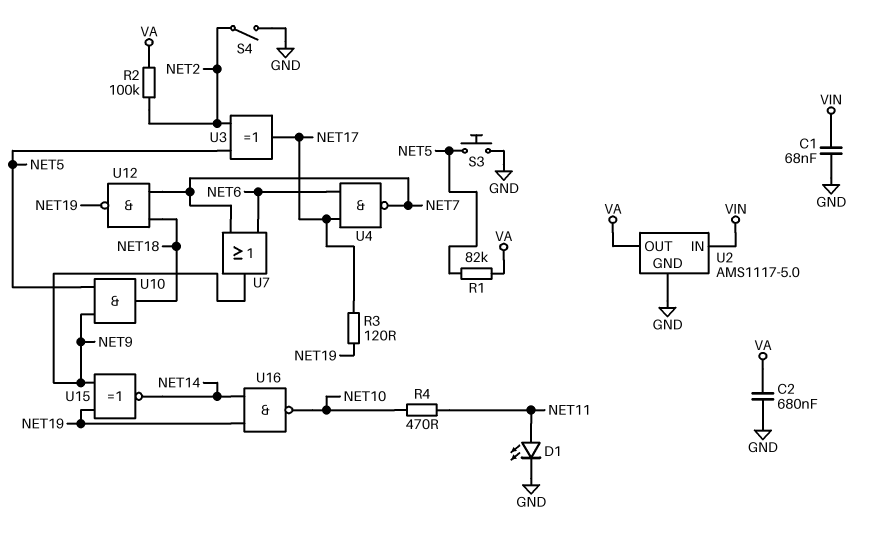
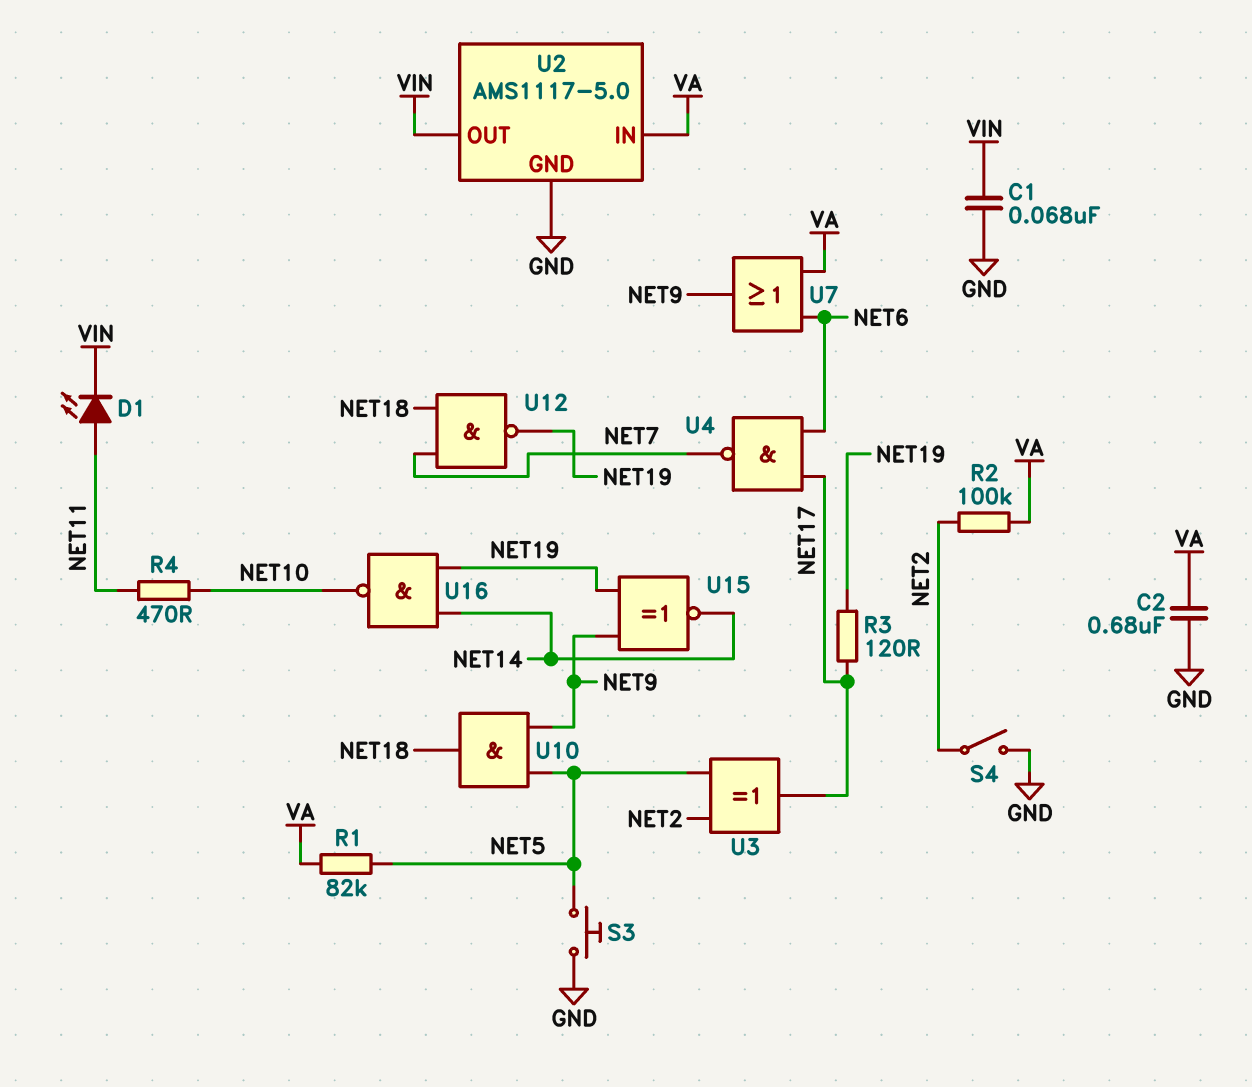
D1: LED (A NET11, K GND) -> LED (A NET11, K VIN)
U2 pin IN: VIN -> VA
U2 pin OUT: VA -> VIN
U7: OR (in NET6, in NET7, out NET9) -> OR (in NET6, in VA, out NET9)

